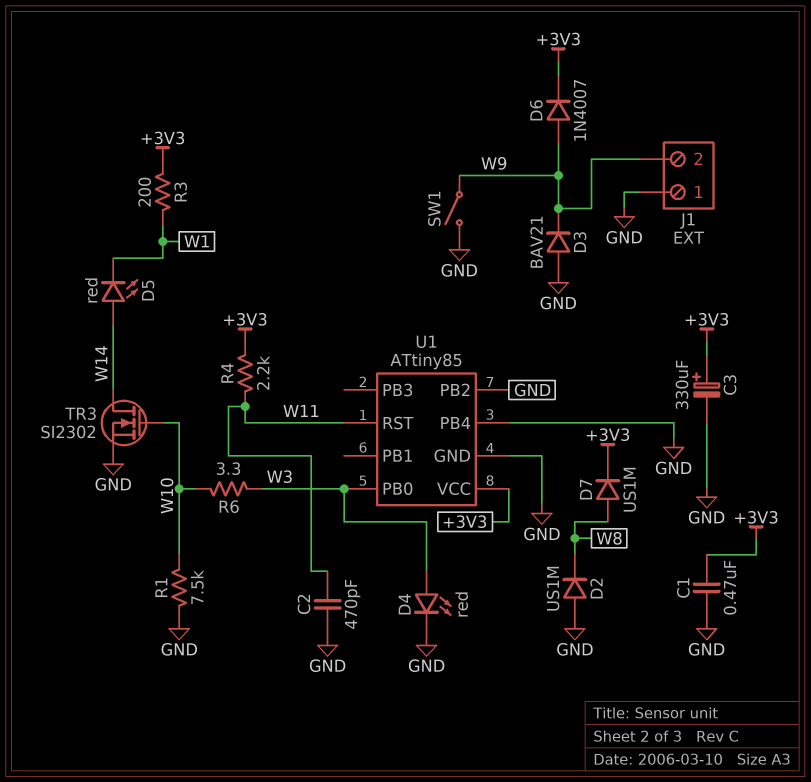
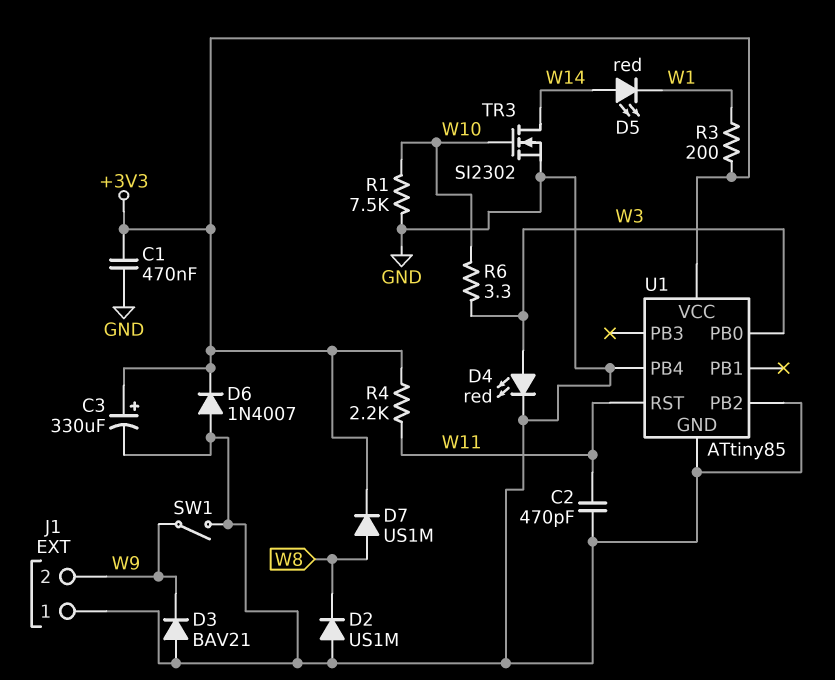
D6: diode 1N4007 (A W9, K +3V3) -> diode 1N4007 (A GND, K +3V3)

